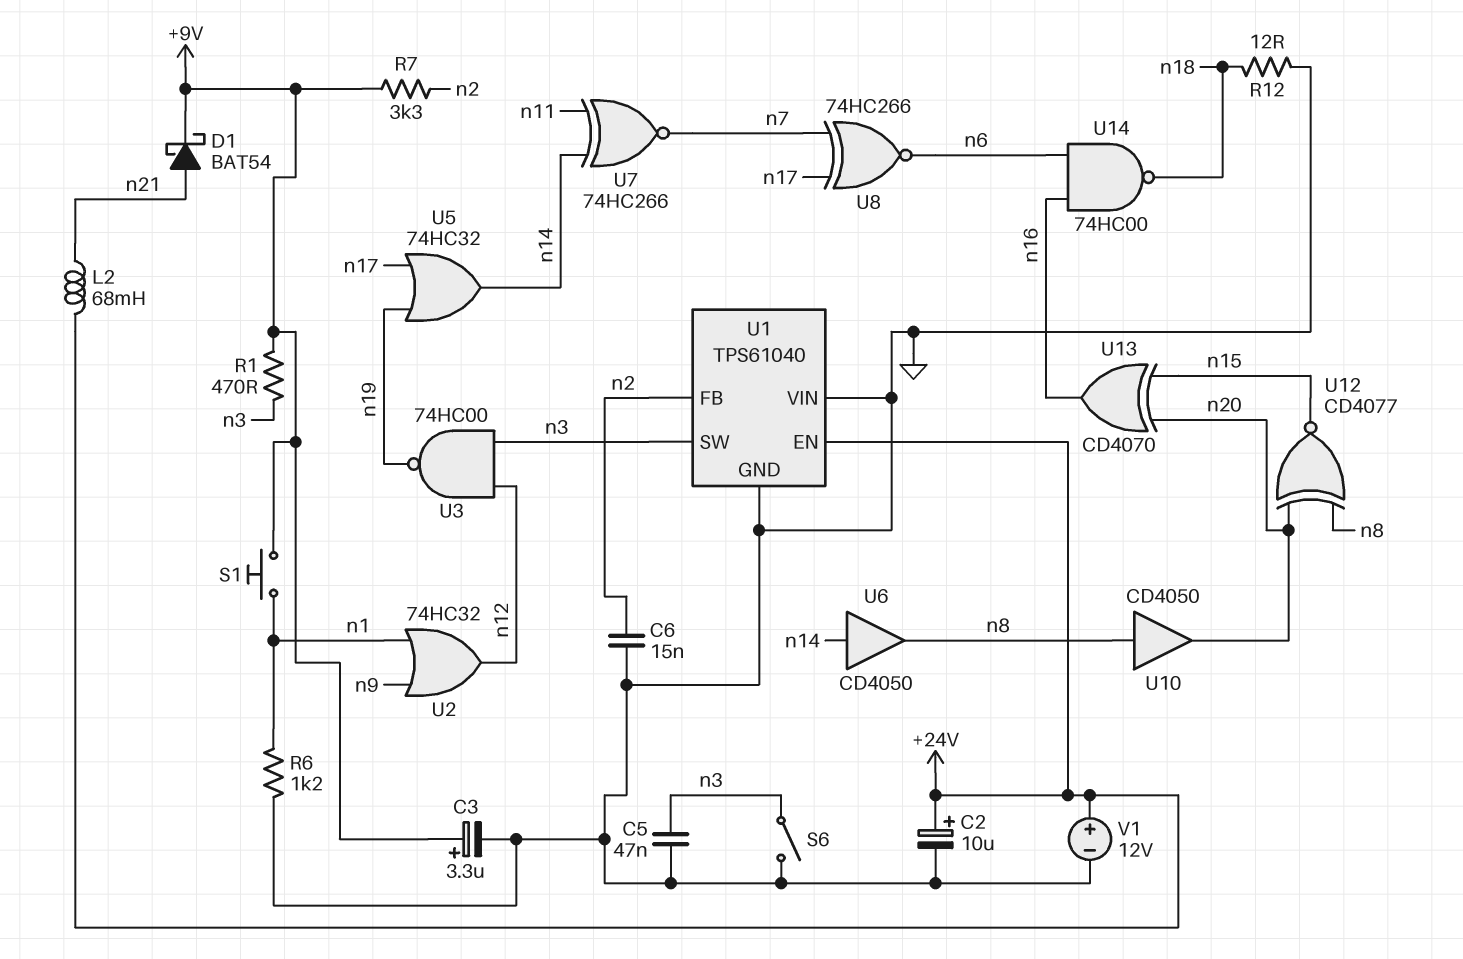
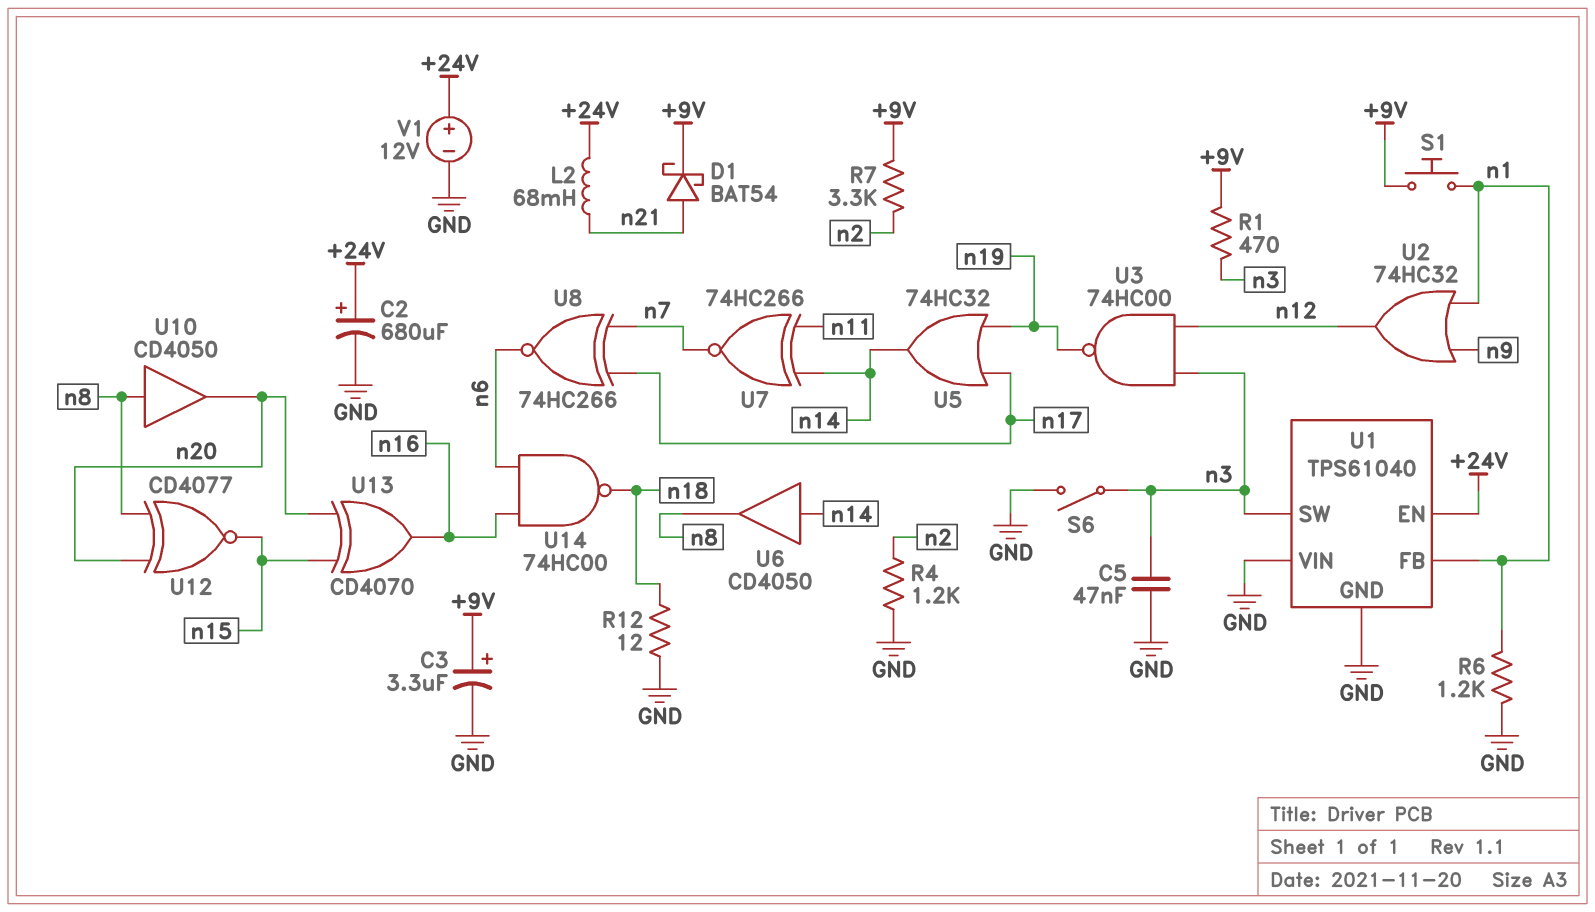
C2: 10uF (plus +24V, minus GND) -> 680uF (plus +24V, minus GND)
C6: 15nF (GND, n2) -> none
R4: none -> 1.2k (GND, n2)
U1 pin FB: n2 -> n1

